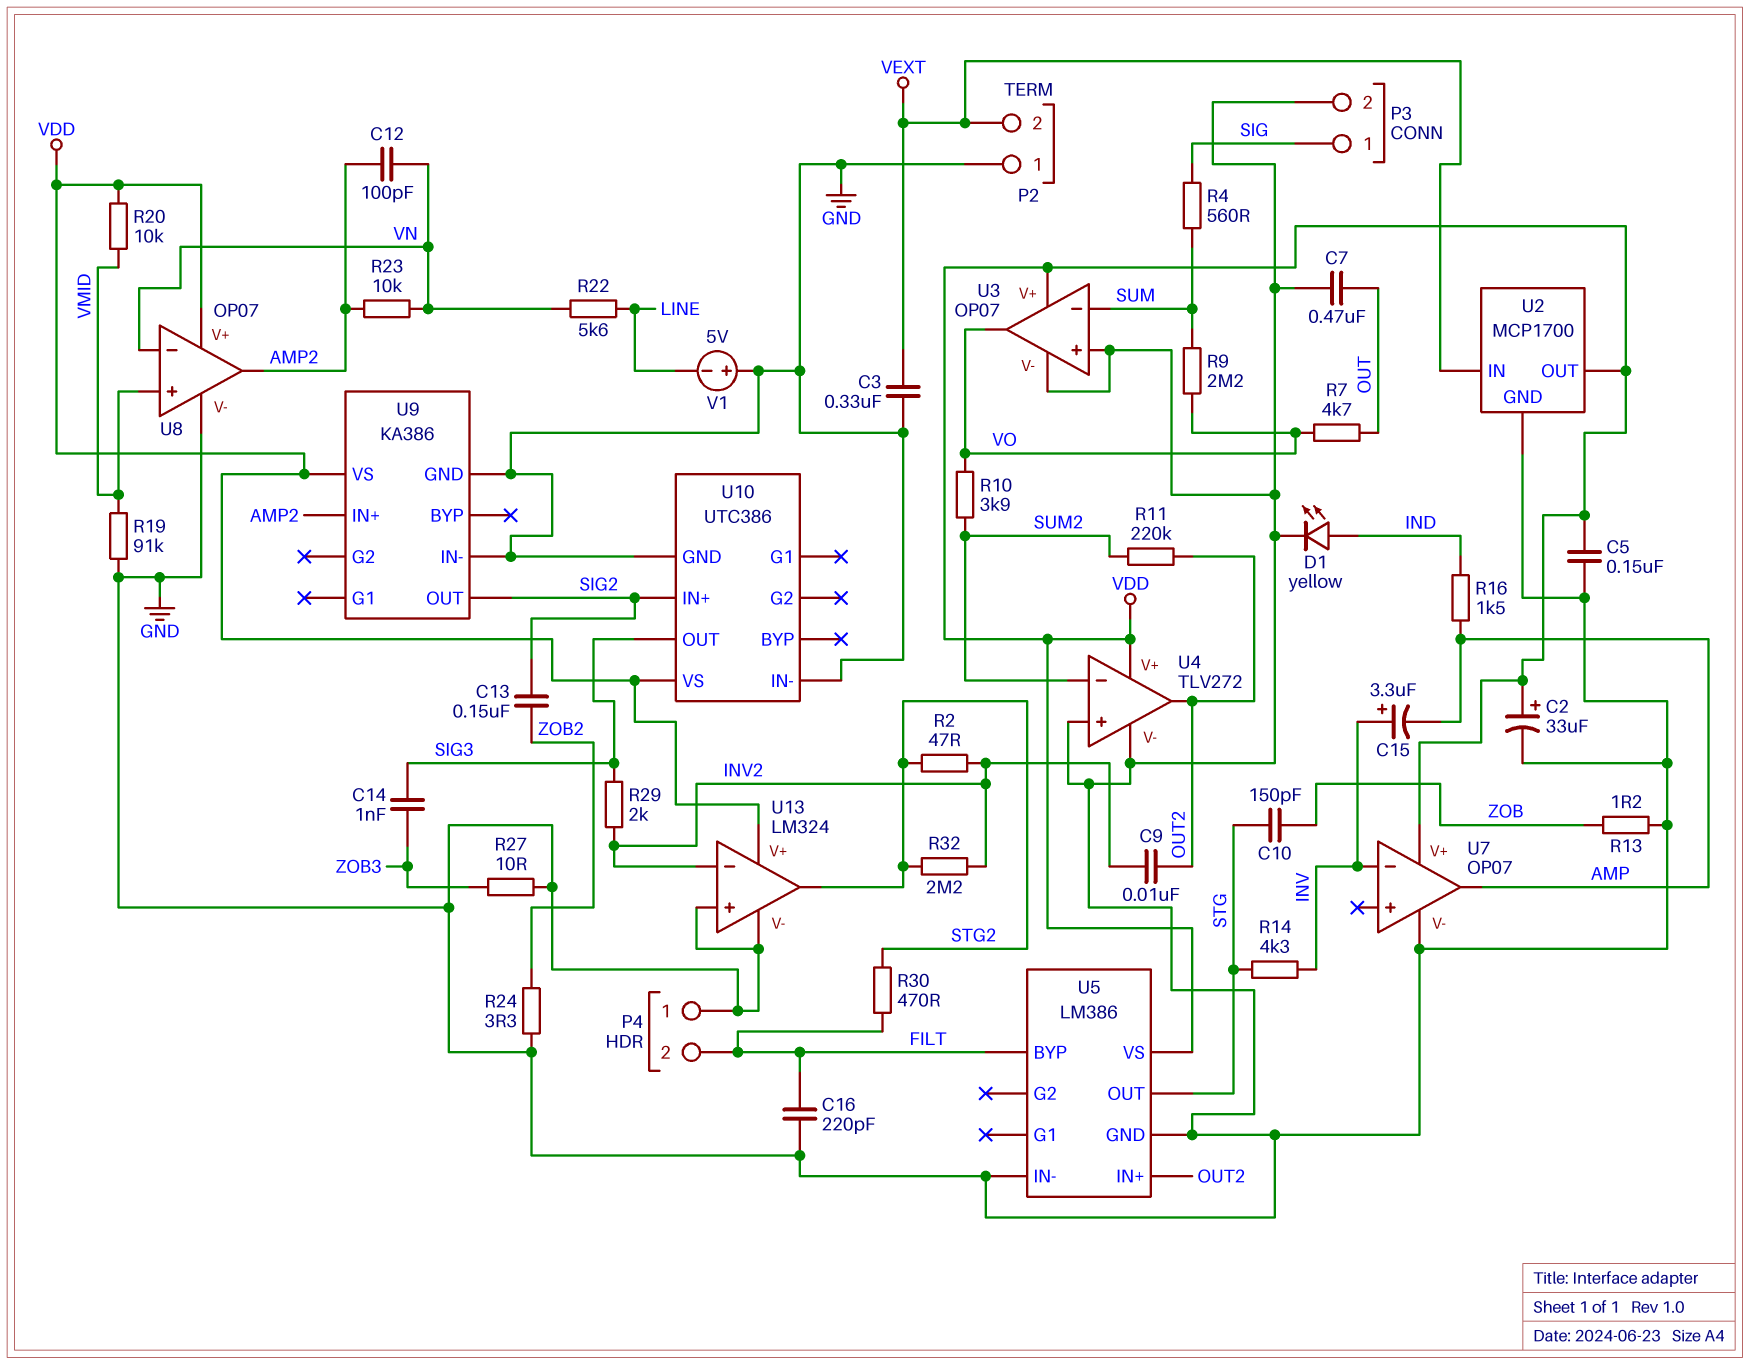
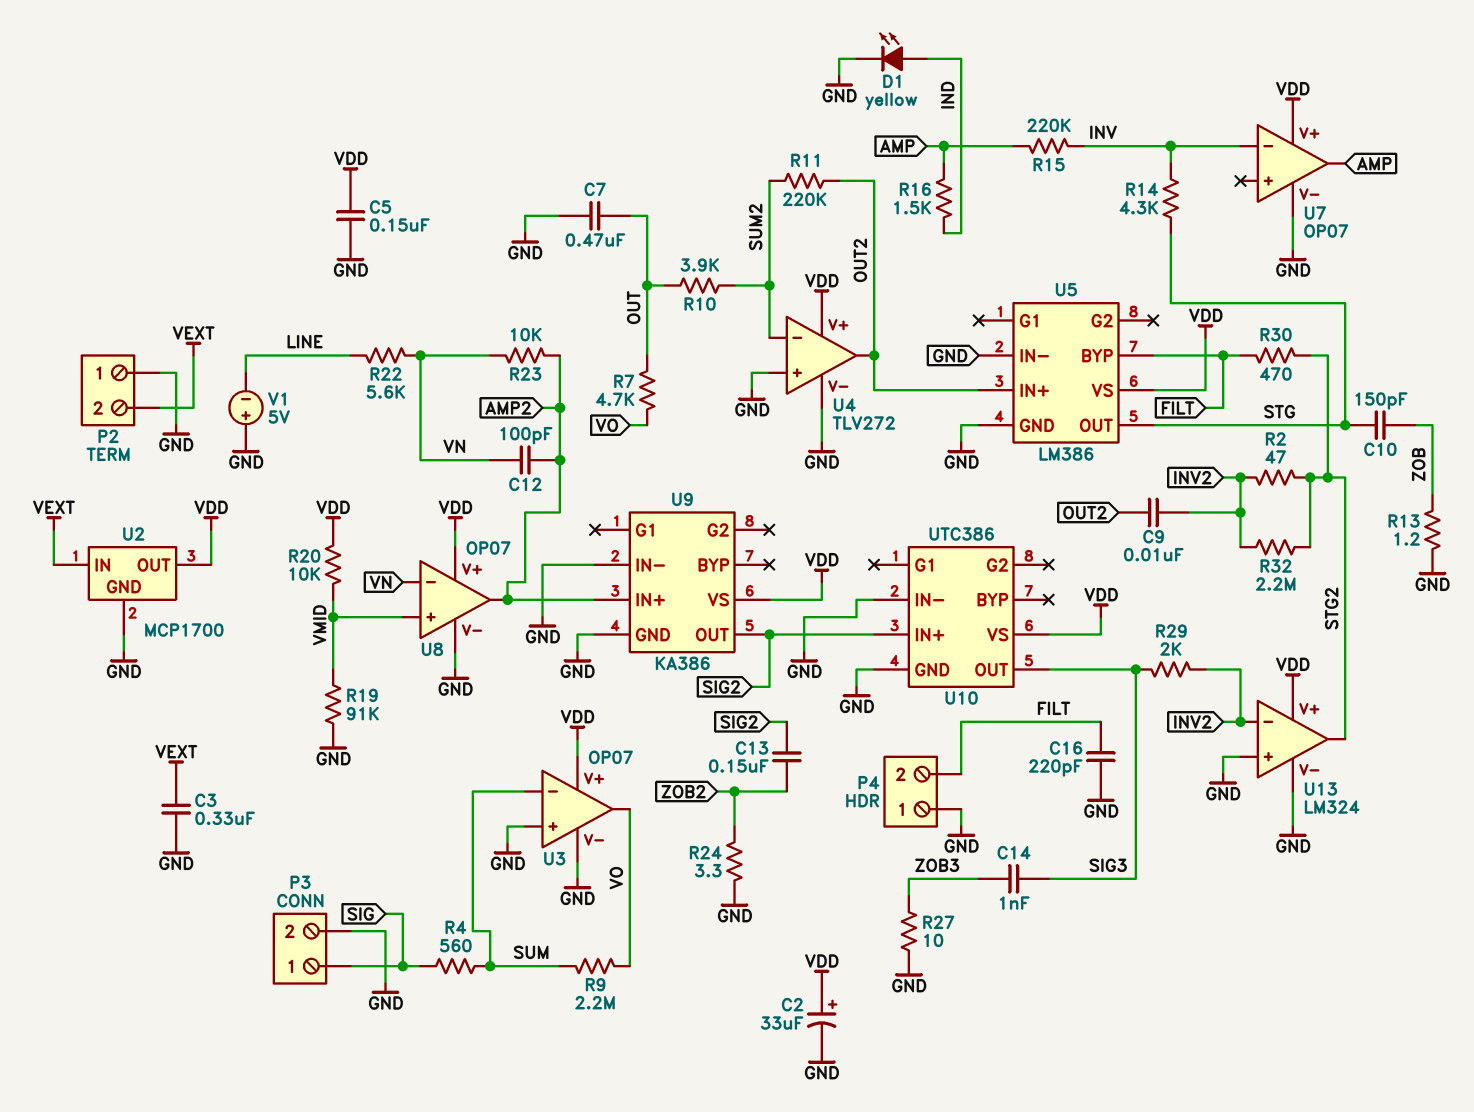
C15: 3.3uF (plus INV, minus AMP) -> none
R10: 3.9k (SUM2, VO) -> 3.9k (OUT, SUM2)
R15: none -> 220k (AMP, INV)

